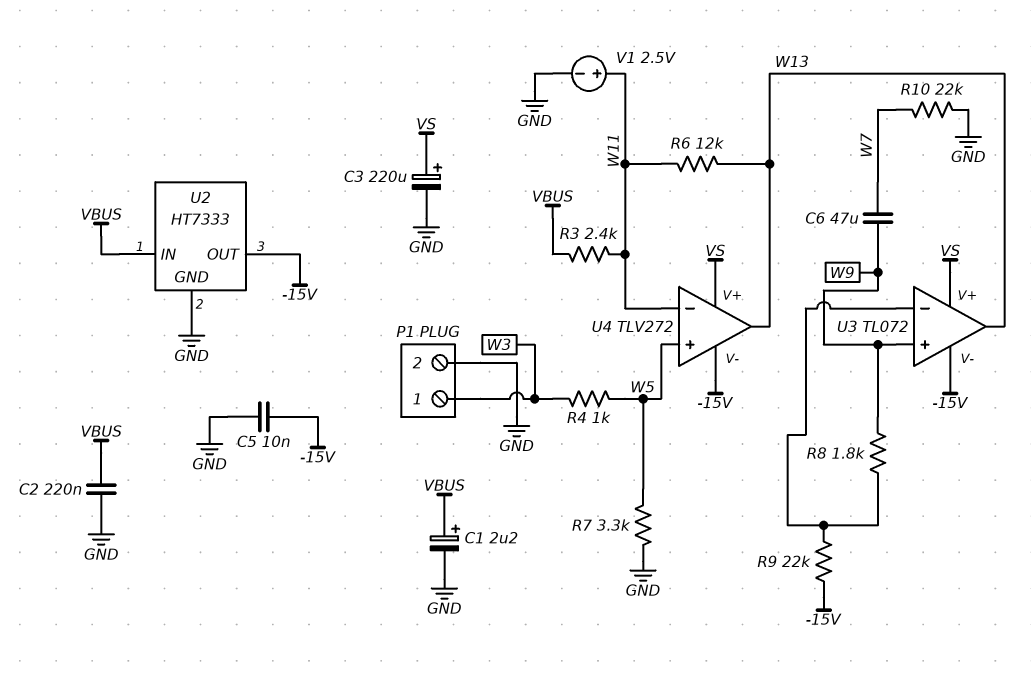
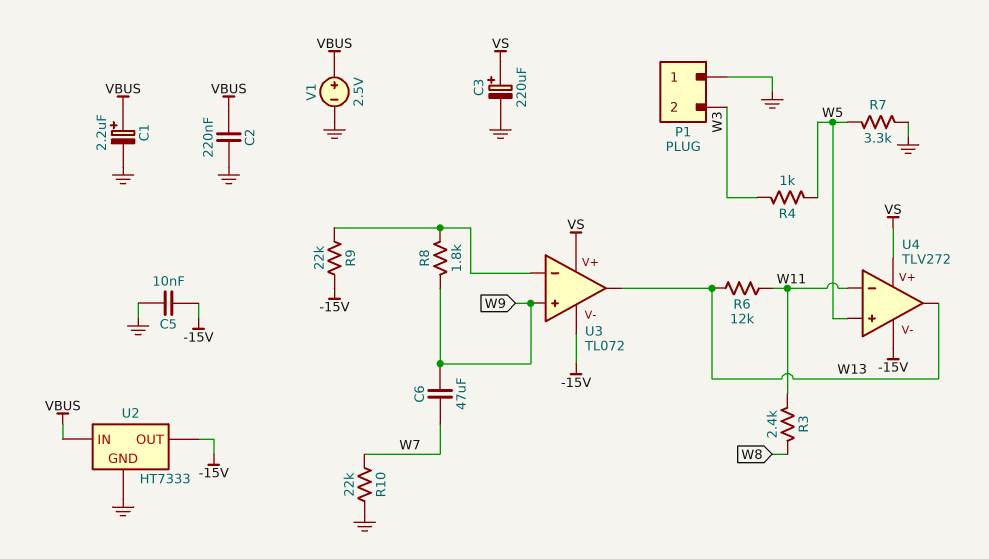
P1 pin 1: W3 -> GND
P1 pin 2: GND -> W3
R3: 2.4k (VBUS, W11) -> 2.4k (W8, W11)
V1: 2.5V (plus W11, minus GND) -> 2.5V (plus VBUS, minus GND)

